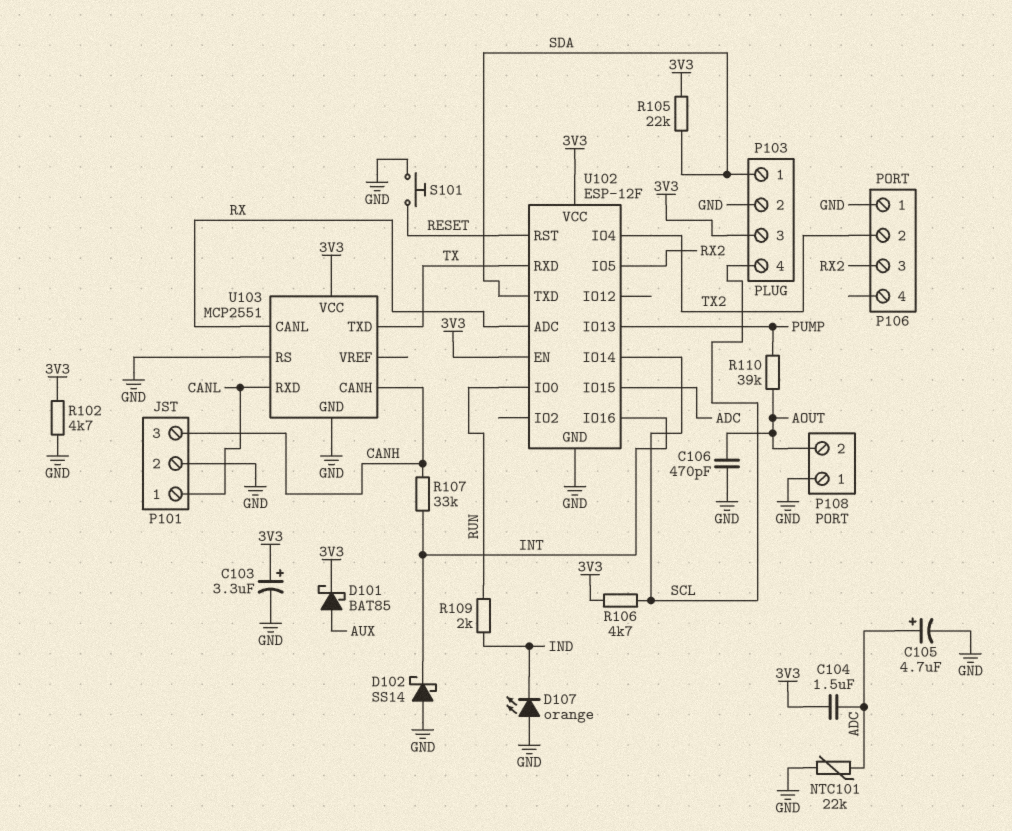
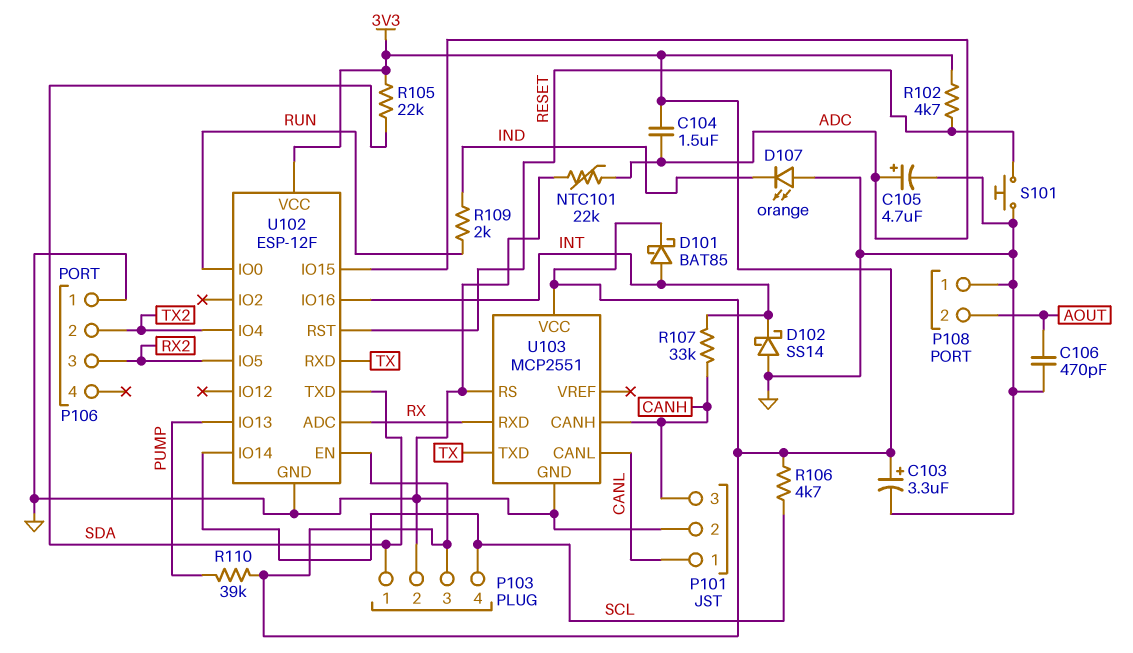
D101: schottky BAT85 (A AUX, K 3V3) -> schottky BAT85 (A INT, K 3V3)
R102: 4.7k (3V3, GND) -> 4.7k (3V3, RESET)
R110: 39k (AOUT, PUMP) -> 39k (3V3, PUMP)
U103 pin CANL: RX -> CANL
U103 pin RXD: CANL -> RX

